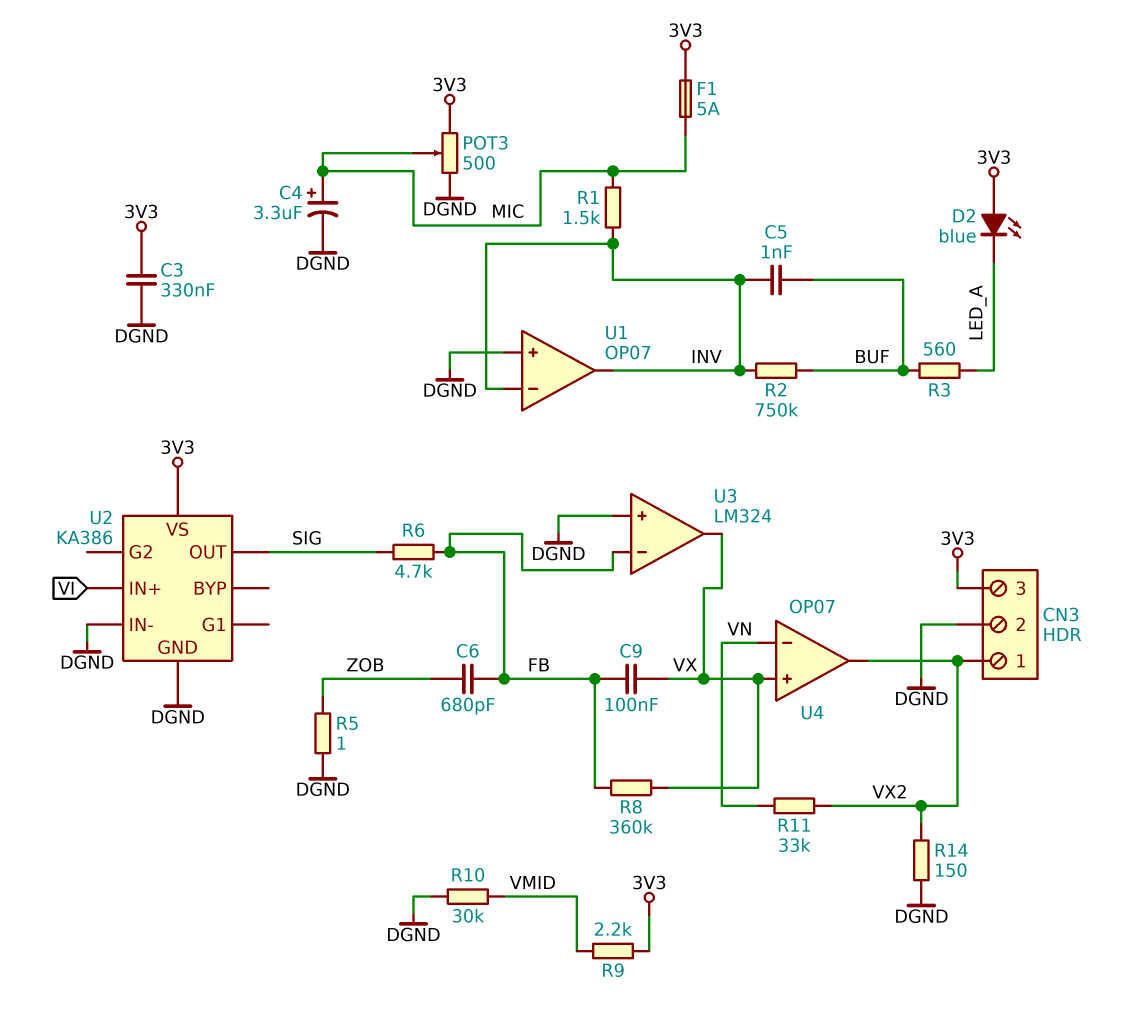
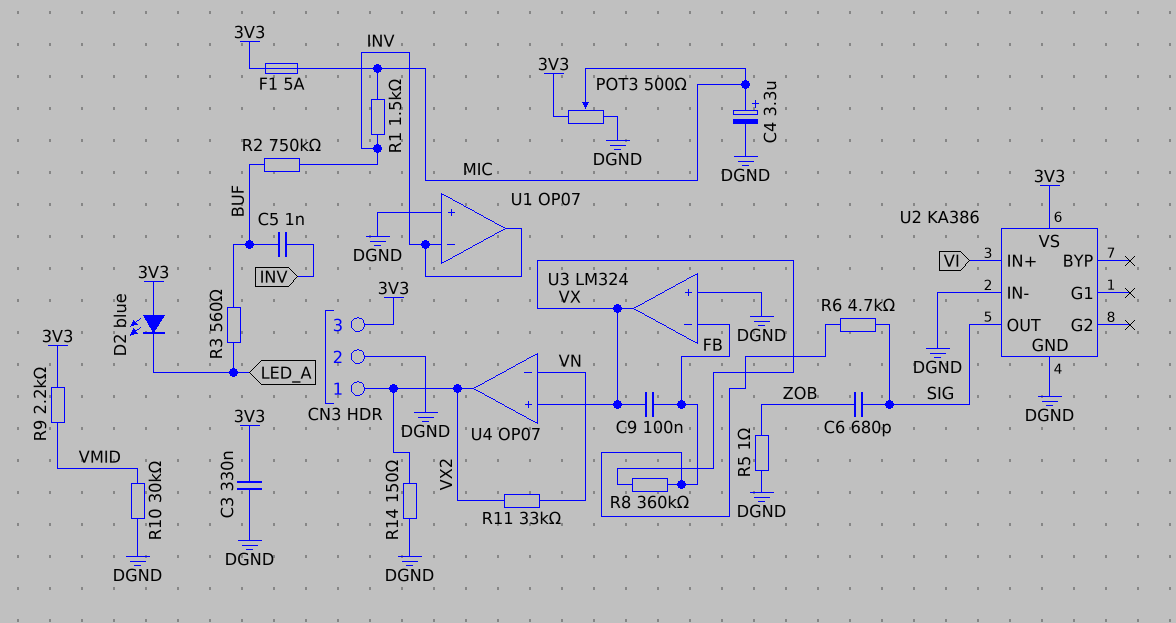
C6: 680pF (FB, ZOB) -> 680pF (SIG, ZOB)

